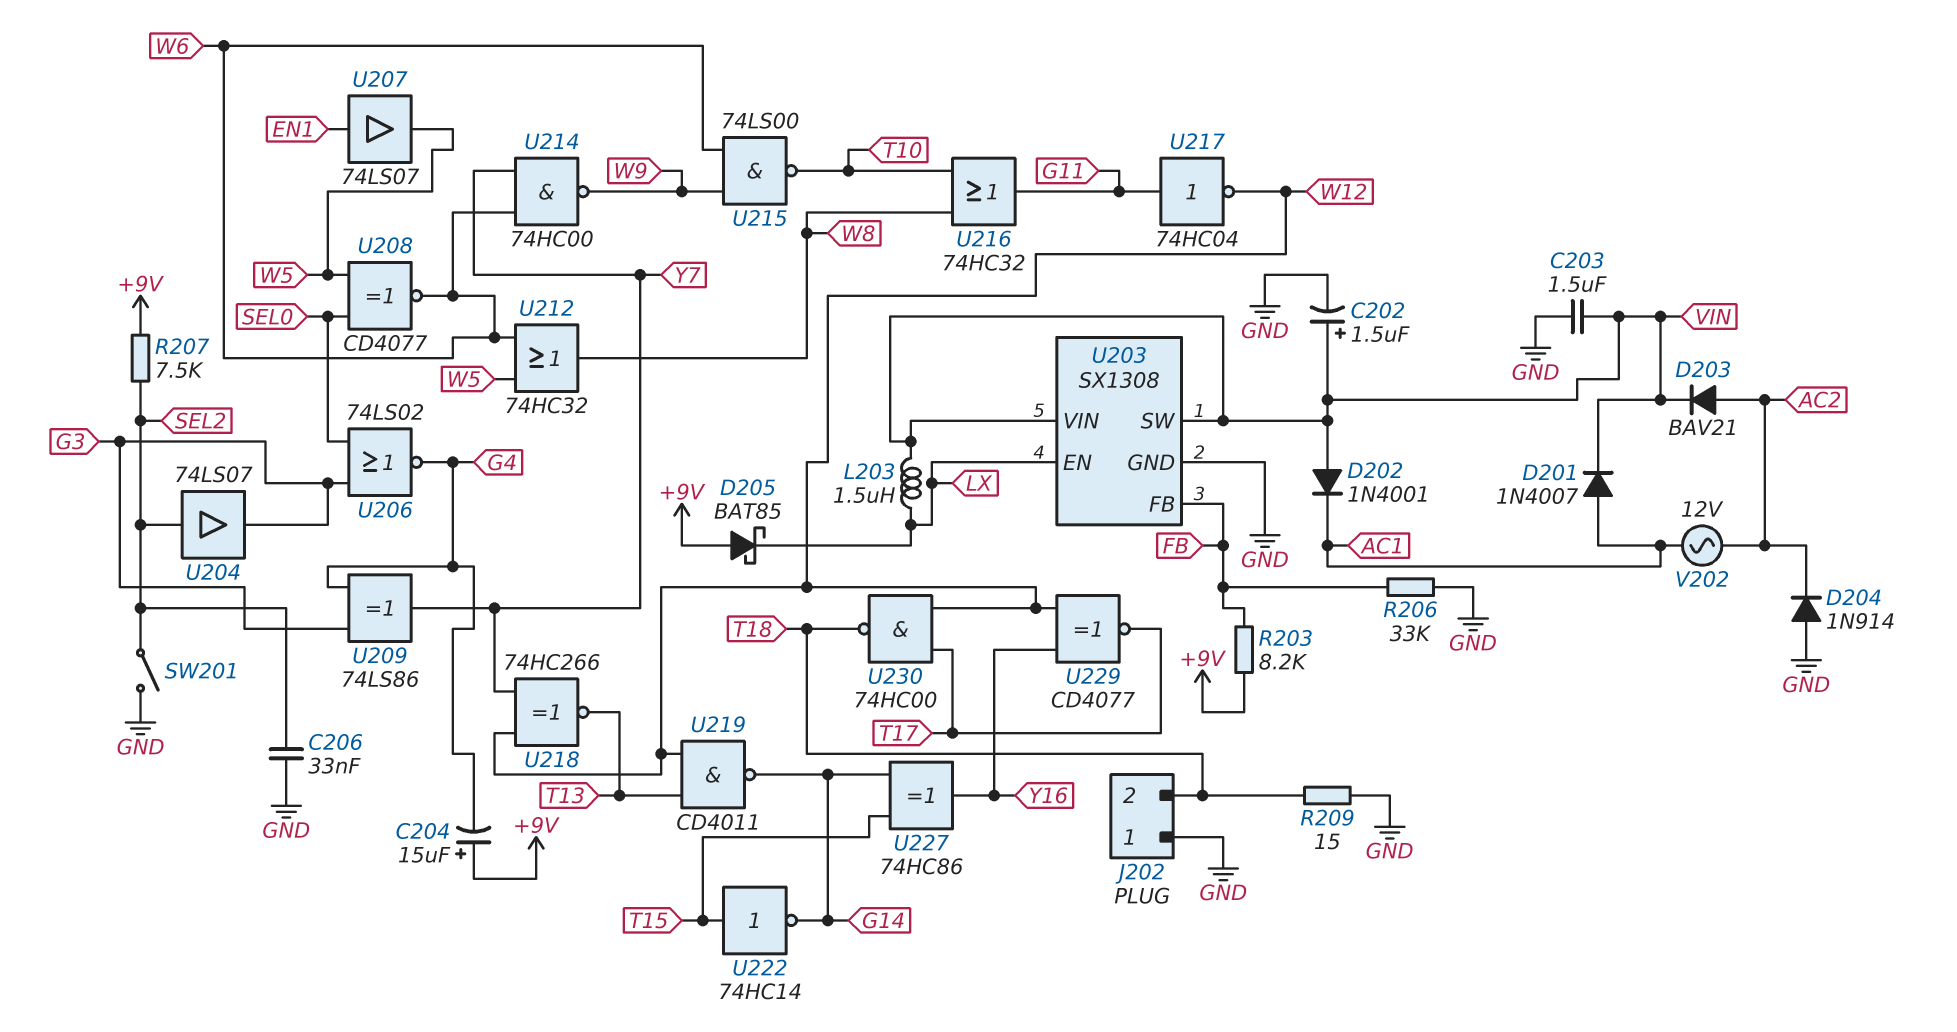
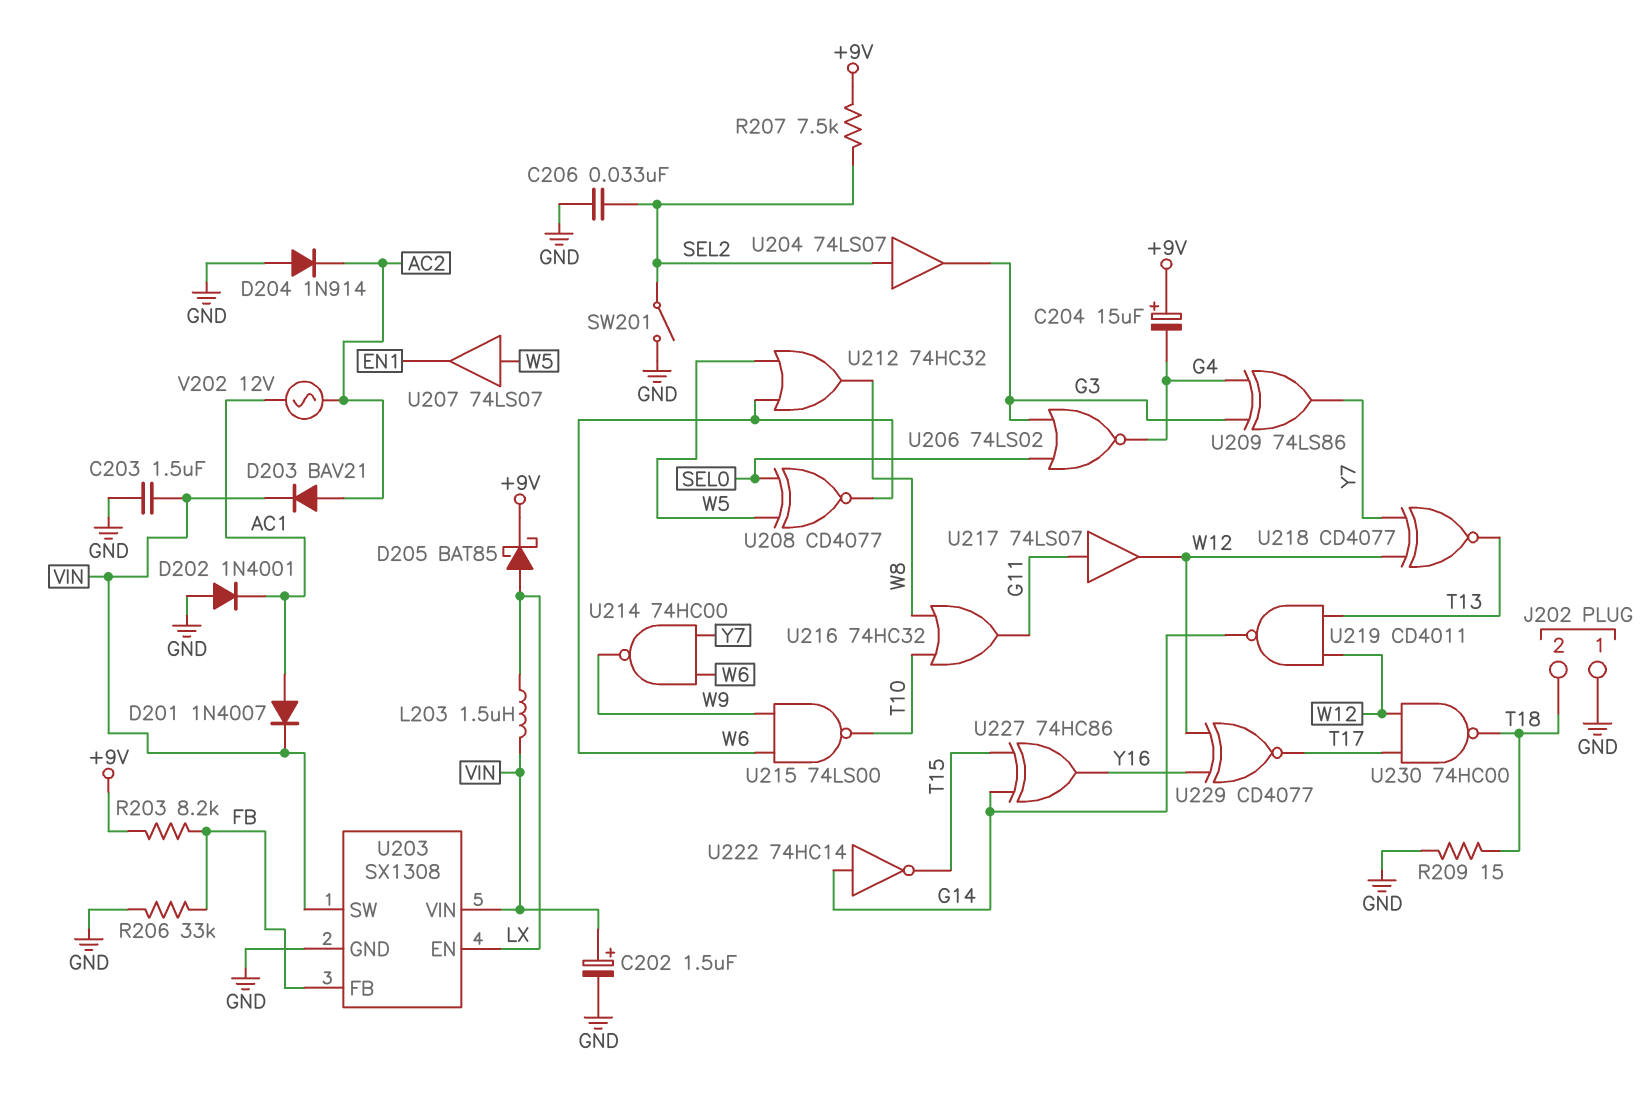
D202: diode 1N4001 (A VIN, K AC1) -> diode 1N4001 (A GND, K AC1)
D205: schottky BAT85 (A +9V, K LX) -> schottky BAT85 (A LX, K +9V)
U207: buffer 74LS07 (in EN1, out W5) -> buffer 74LS07 (in W5, out EN1)
U217: NOT 74HC04 (in G11, out W12) -> buffer 74LS07 (in G11, out W12)
U218: XNOR 74HC266 (in W12, in Y7, out T13) -> XNOR CD4077 (in W12, in Y7, out T13)
U222: NOT 74HC14 (in T15, out G14) -> NOT 74HC14 (in G14, out T15)

